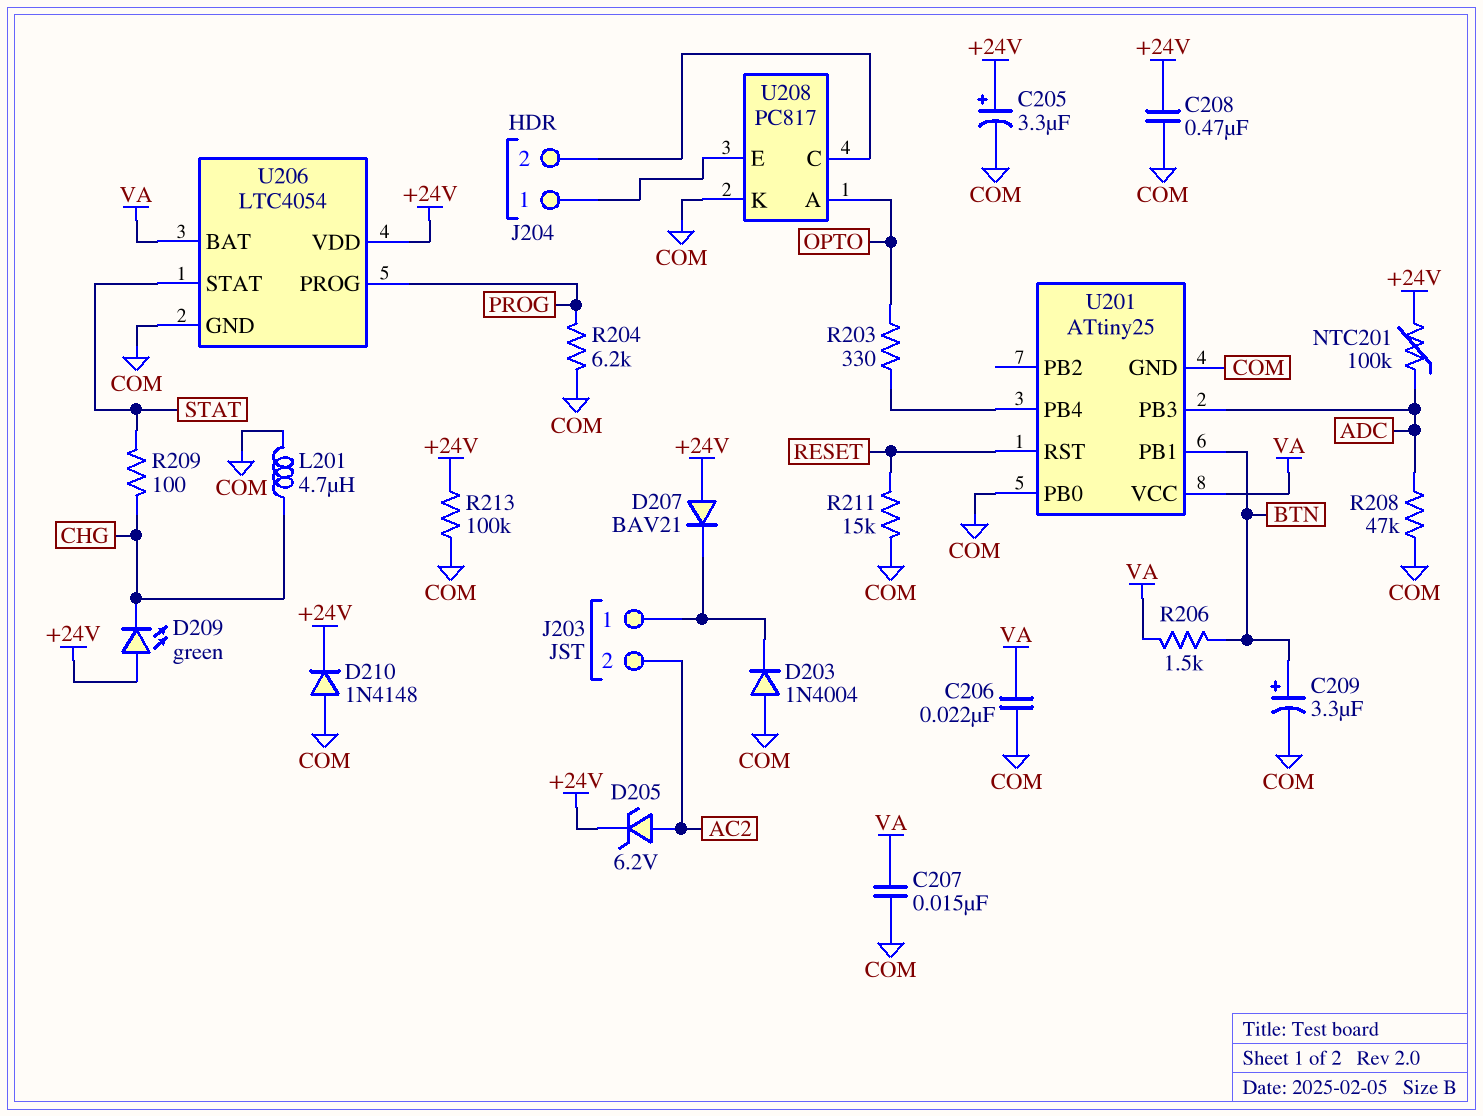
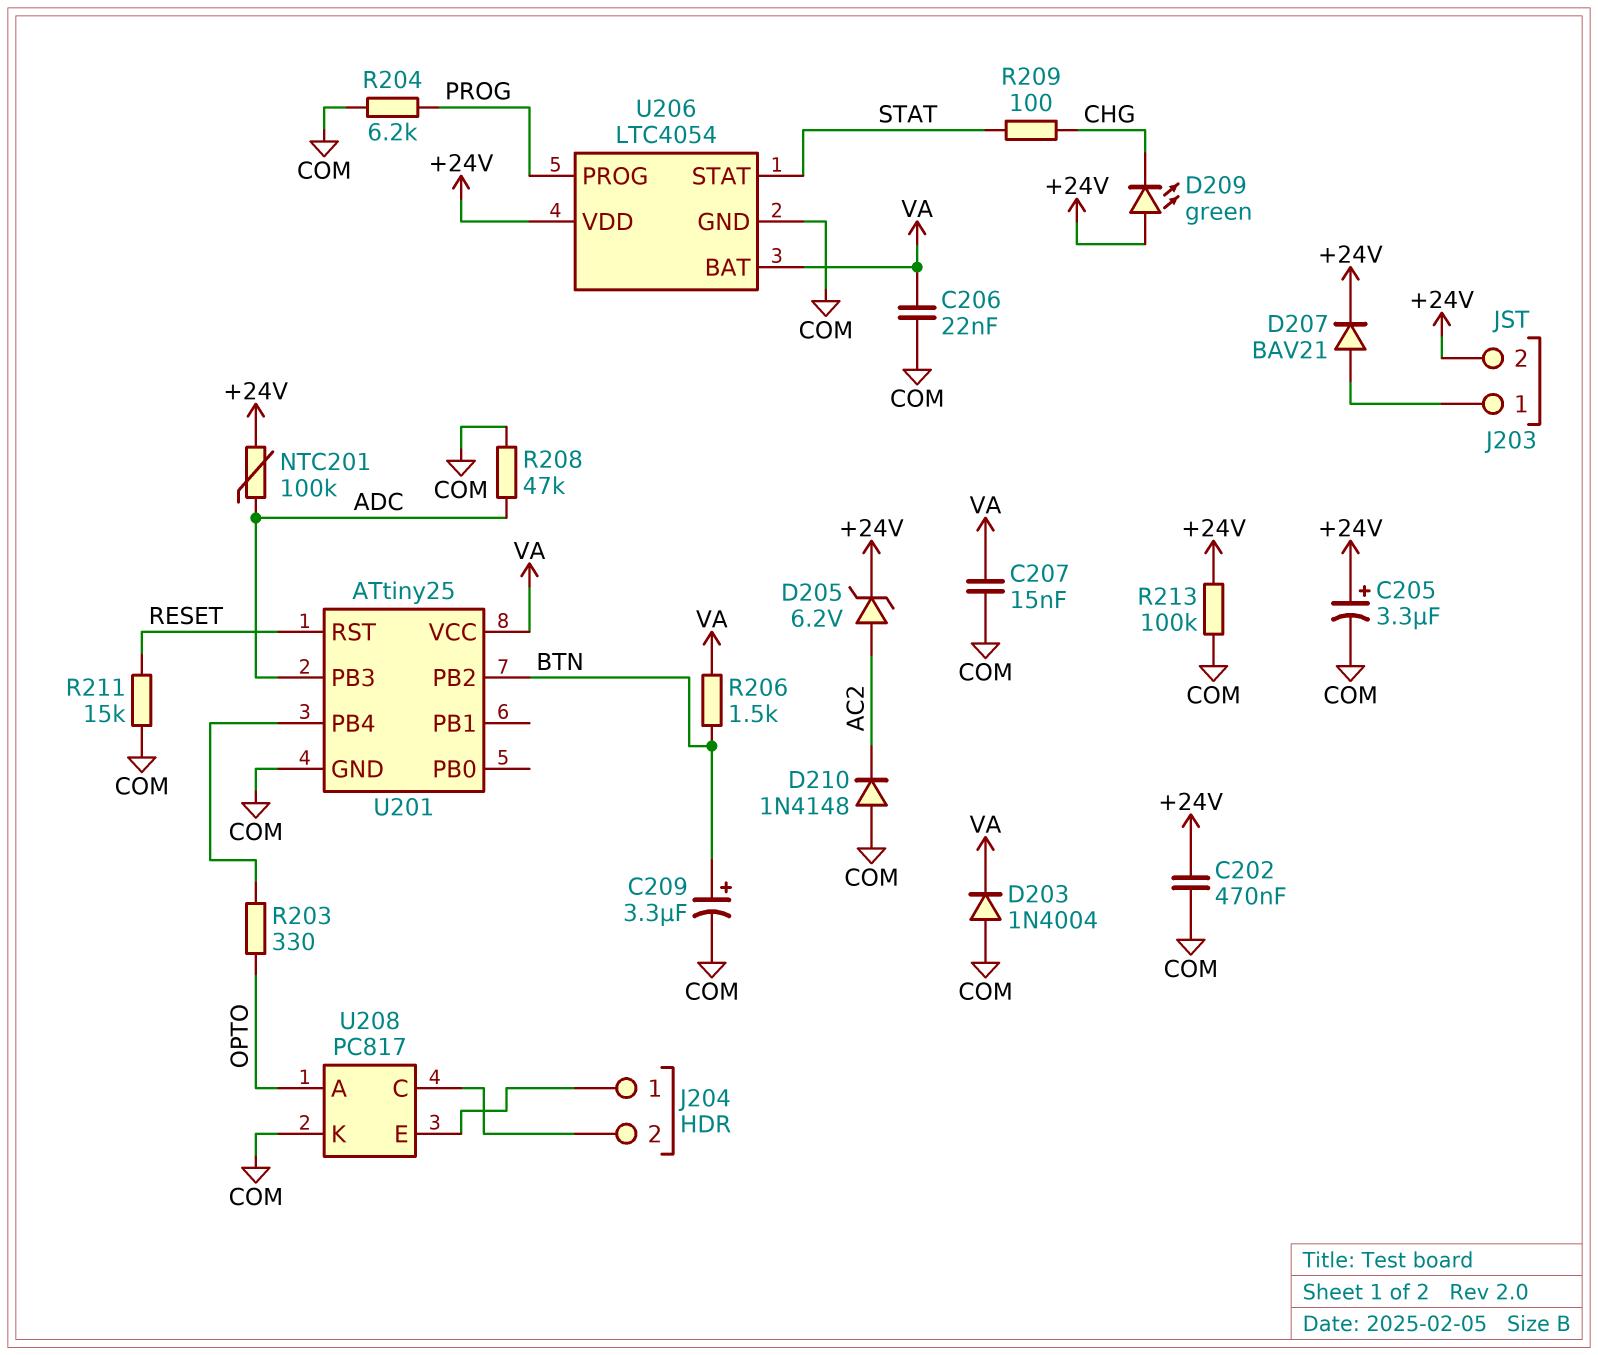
C202: none -> 470nF (+24V, COM)
C208: 470nF (+24V, COM) -> none
D203: diode 1N4004 (A COM, K J203/1) -> diode 1N4004 (A COM, K VA)
D207: diode BAV21 (A +24V, K J203/1) -> diode BAV21 (A J203/1, K +24V)
D210: diode 1N4148 (A COM, K +24V) -> diode 1N4148 (A COM, K AC2)
J203 pin 2: AC2 -> +24V
L201: 4.7uH (CHG, COM) -> none
U201 pin PB0: COM -> none
U201 pin PB1: BTN -> none
U201 pin PB2: none -> BTN

